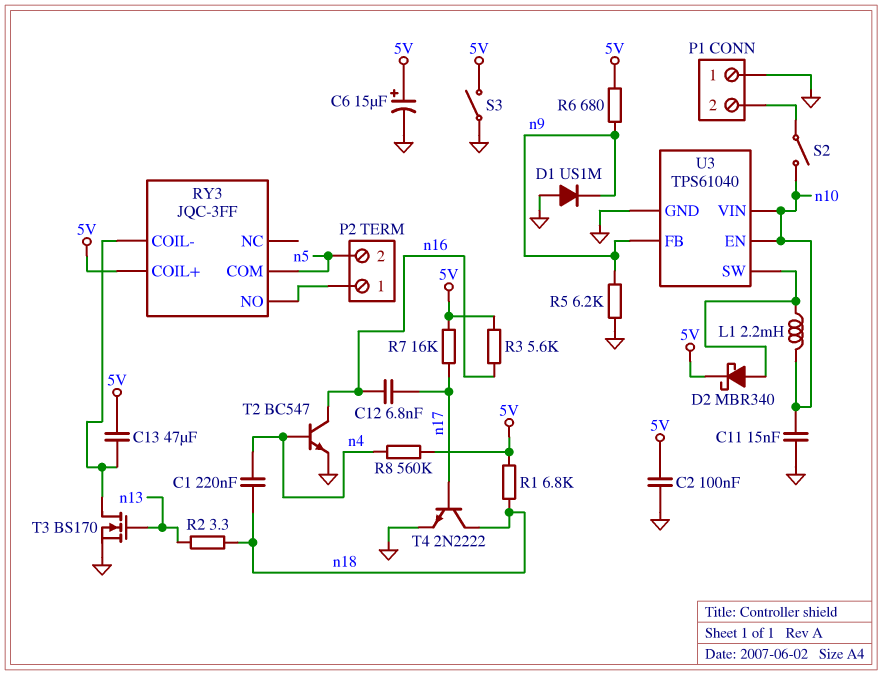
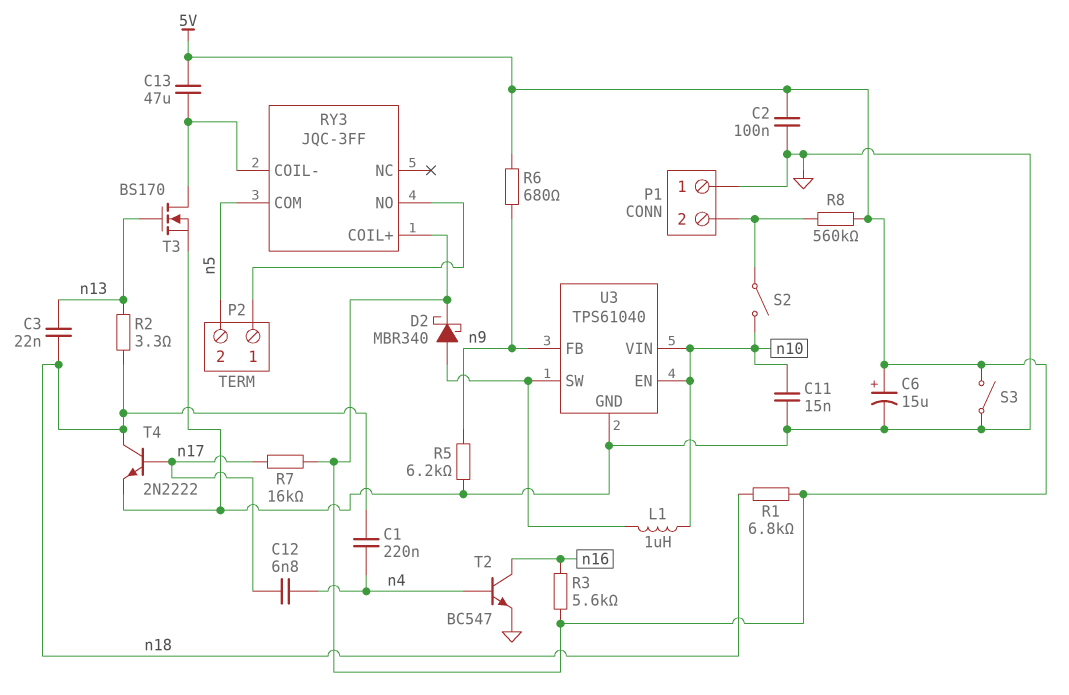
C3: none -> 22nF (n13, n18)
C12: 6.8nF (n16, n17) -> 6.8nF (n4, n17)
D1: diode US1M (A GND, K n9) -> none
L1: 2.2mH (U3/SW, n10) -> 1uH (U3/SW, n10)
R8: 560k (5V, n4) -> 560k (5V, P1/2)

